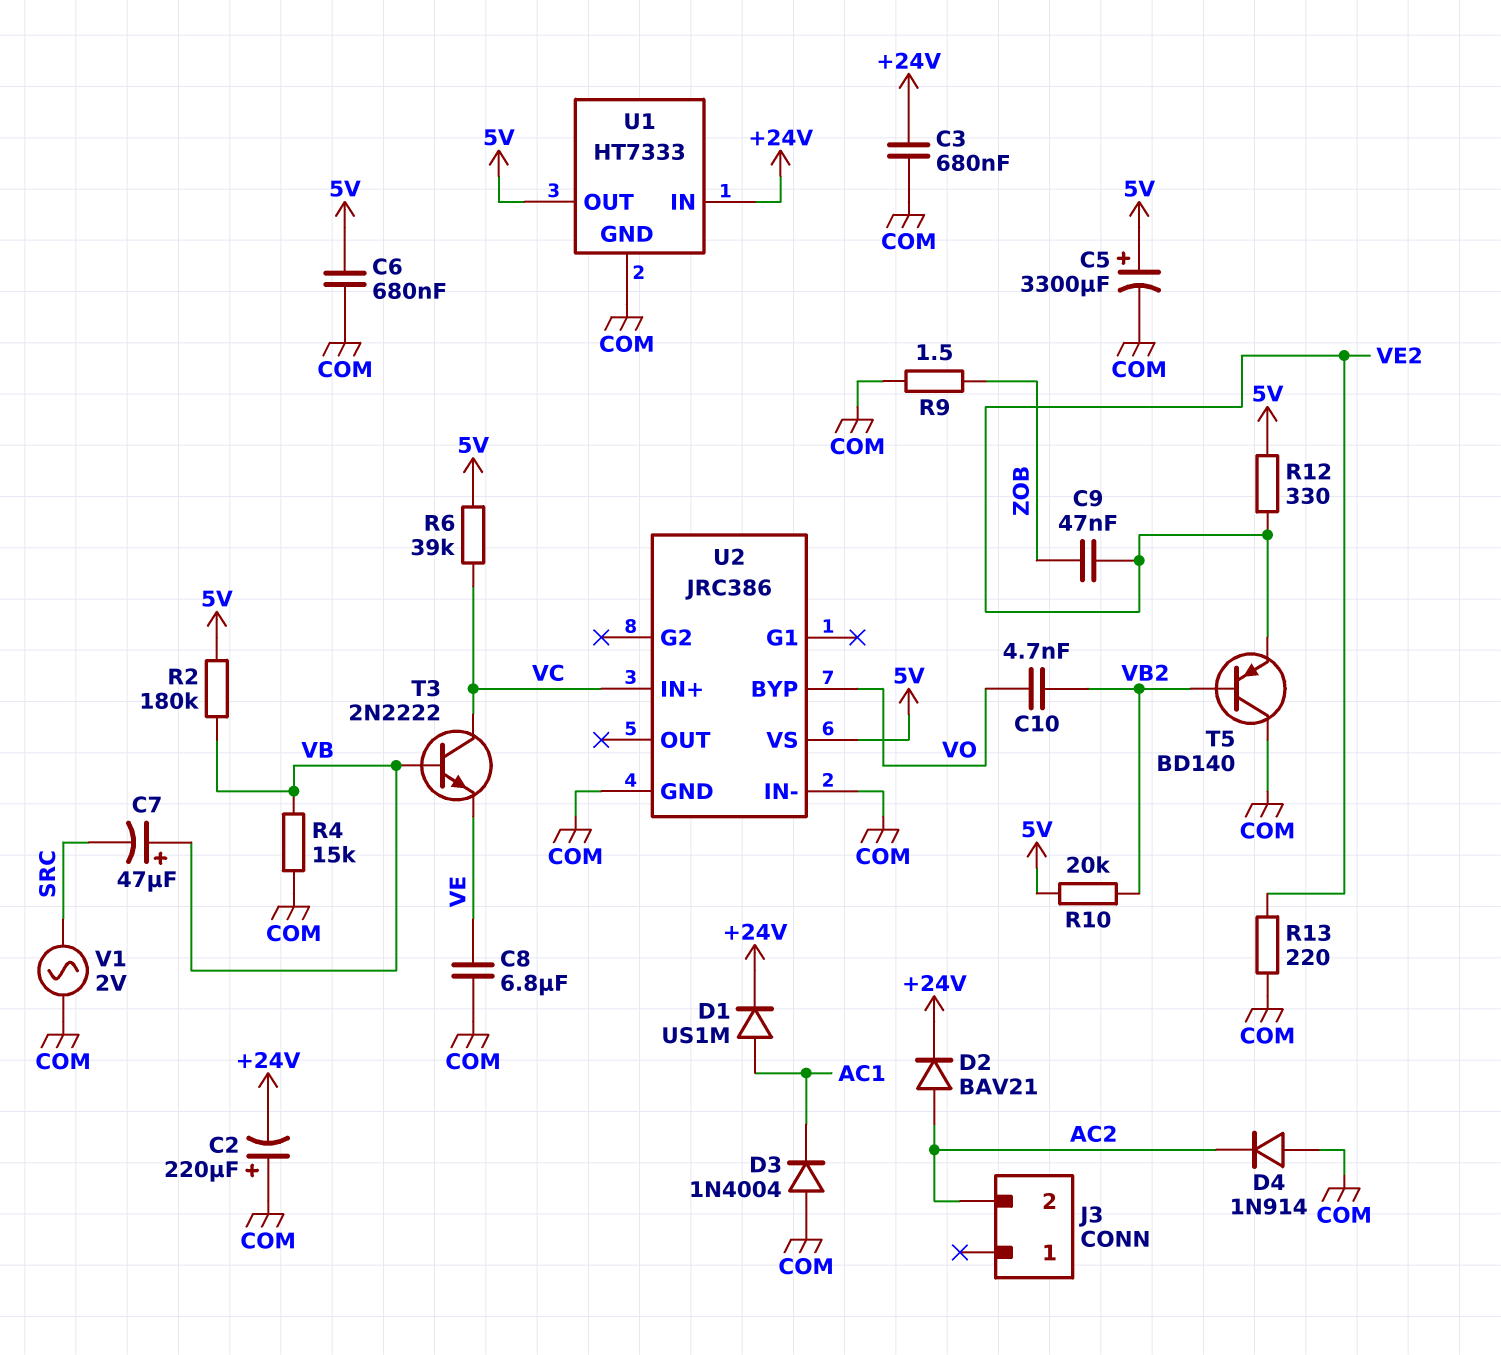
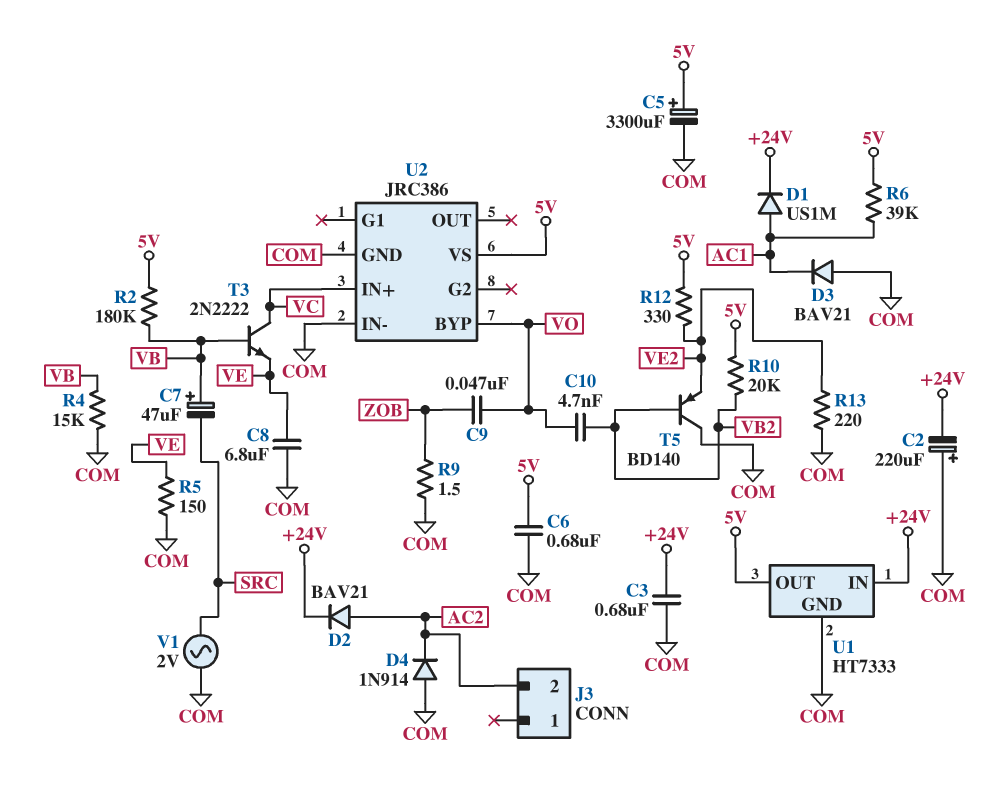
C9: 47nF (VE2, ZOB) -> 47nF (VO, ZOB)
D3: diode 1N4004 (A COM, K AC1) -> diode BAV21 (A COM, K AC1)
R5: none -> 150 (COM, VE)
R6: 39k (5V, VC) -> 39k (5V, AC1)

